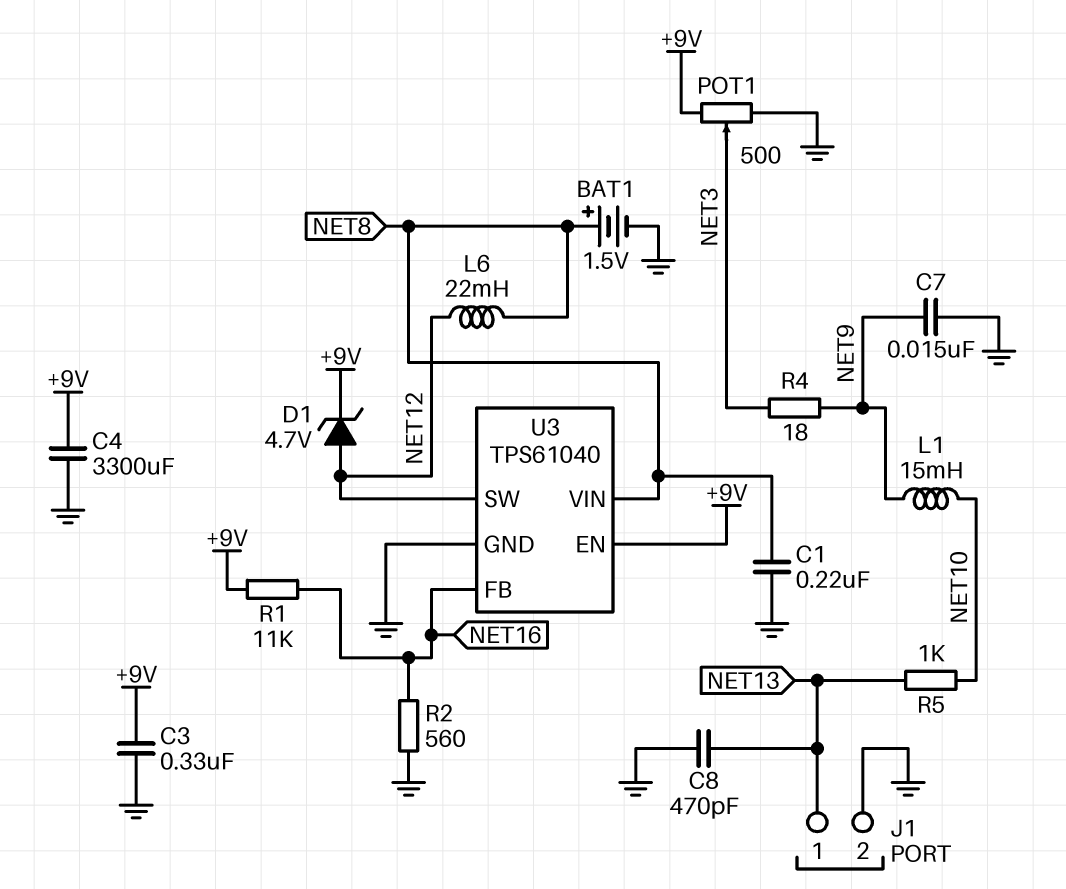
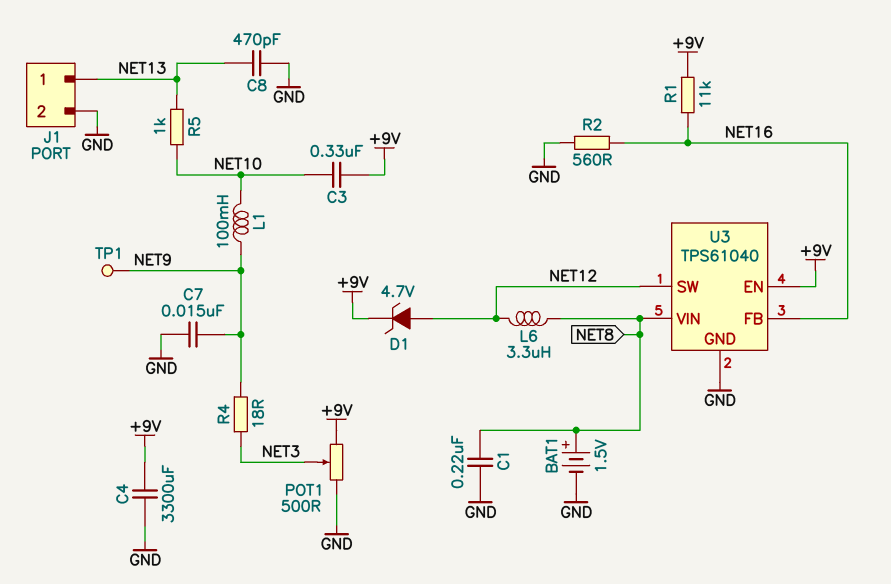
C3: 330nF (+9V, GND) -> 330nF (+9V, NET10)
L1: 15mH (NET9, NET10) -> 100mH (NET9, NET10)
L6: 22mH (NET8, NET12) -> 3.3uH (NET8, NET12)
TP1: none -> test point (NET9)

